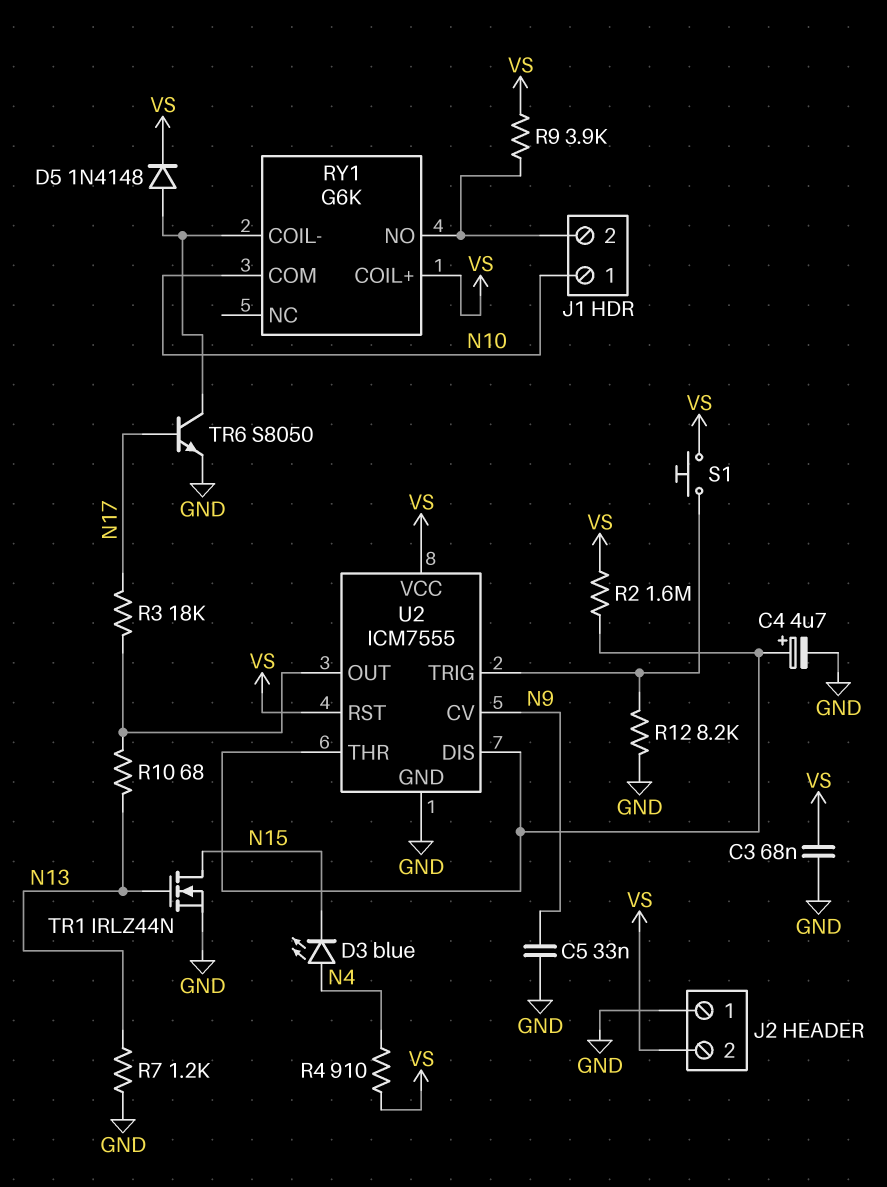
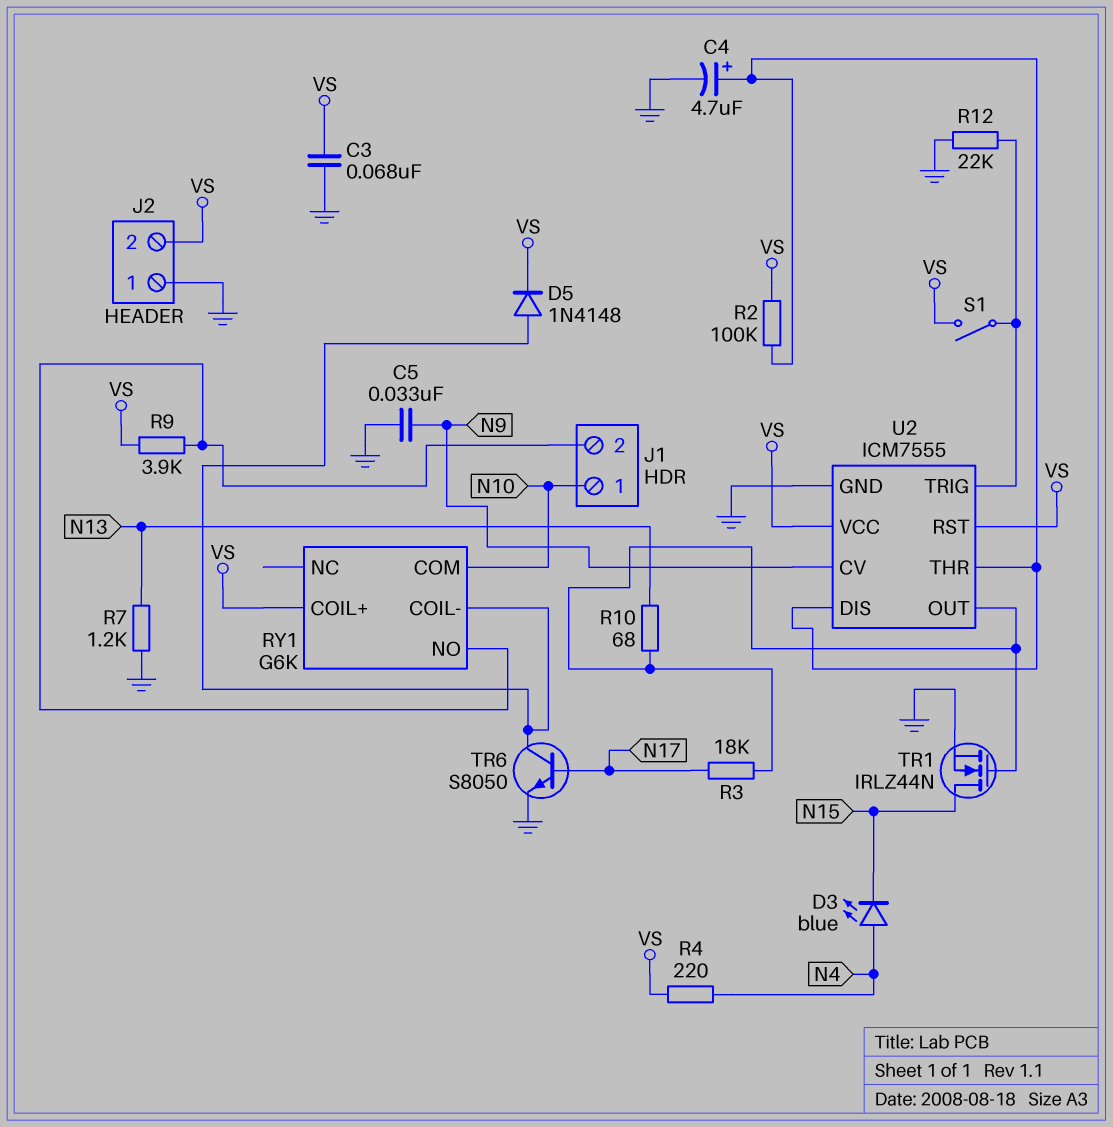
R2: 1.6M (U2/DIS, VS) -> 100k (U2/DIS, VS)
R4: 910 (N4, VS) -> 220 (N4, VS)
R12: 8.2k (GND, U2/TRIG) -> 22k (GND, U2/TRIG)
S1: button (U2/TRIG, VS) -> switch (U2/TRIG, VS)
TR1: NMOS IRLZ44N (G N13, D N15, S GND) -> NMOS IRLZ44N (G U2/OUT, D N15, S GND)

